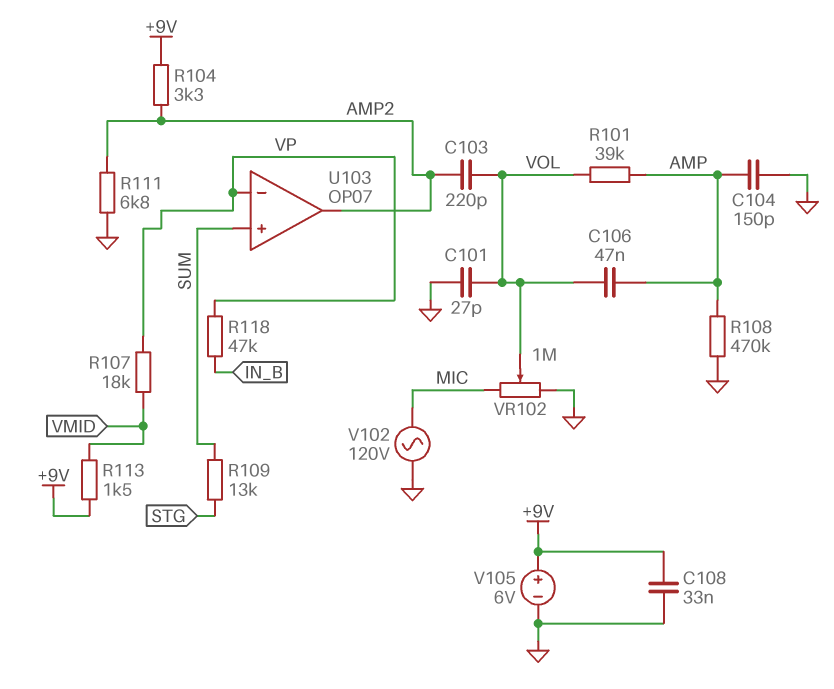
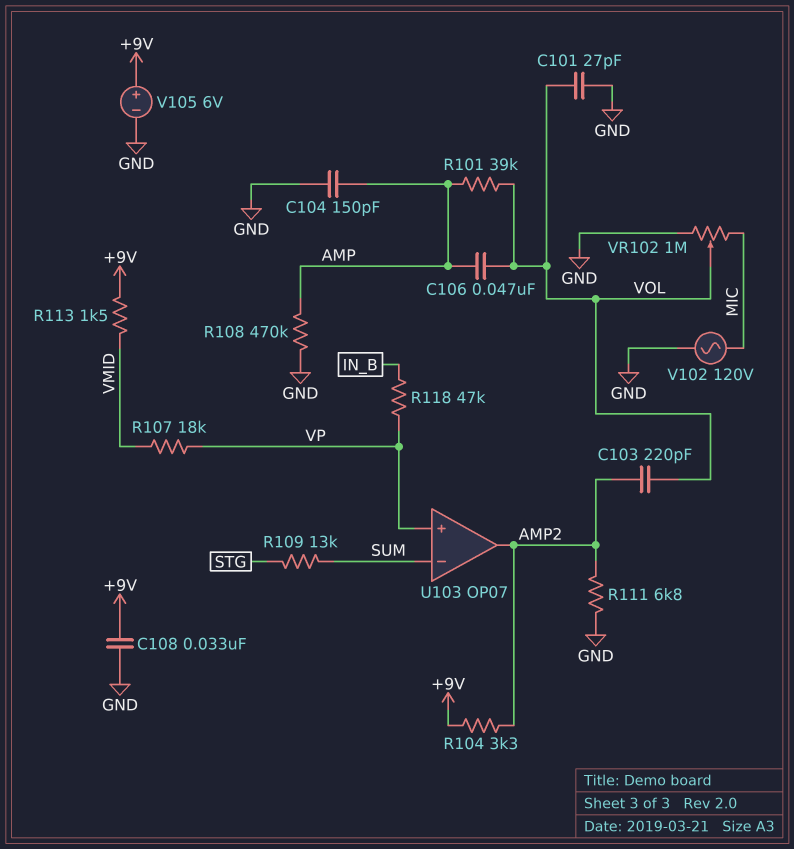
U103 pin in+: SUM -> VP
U103 pin in-: VP -> SUM

